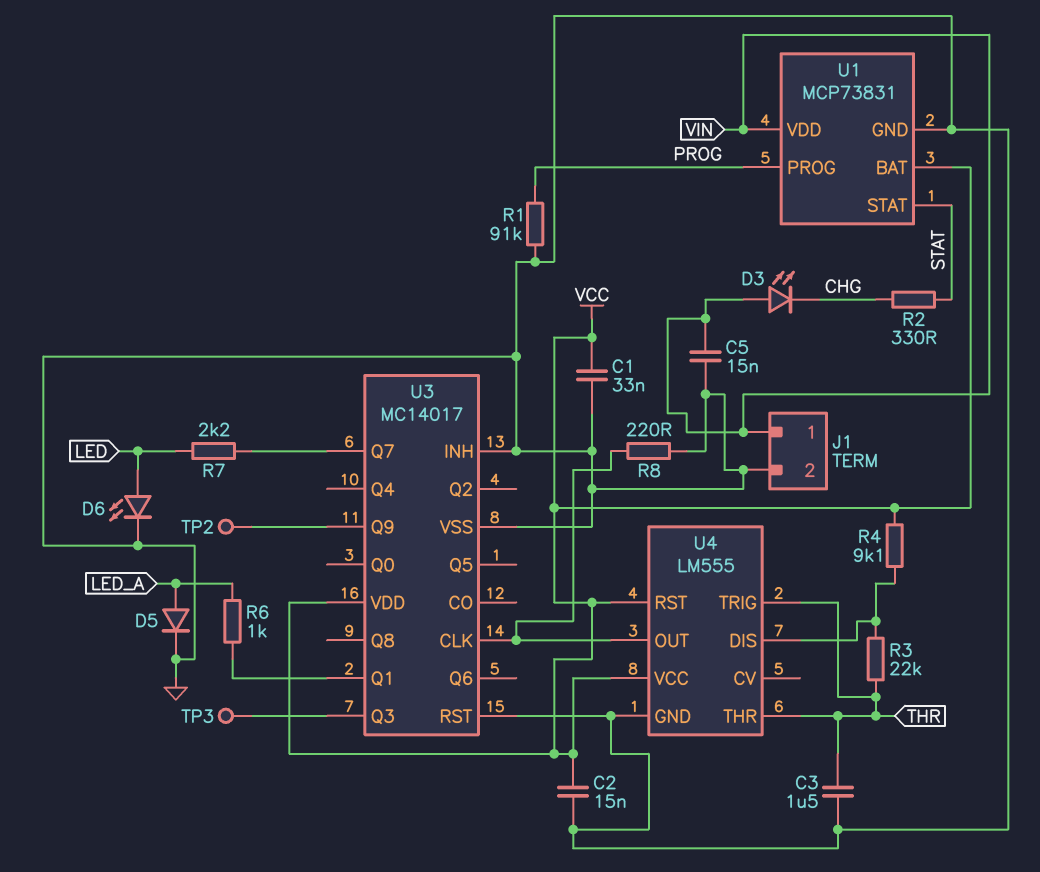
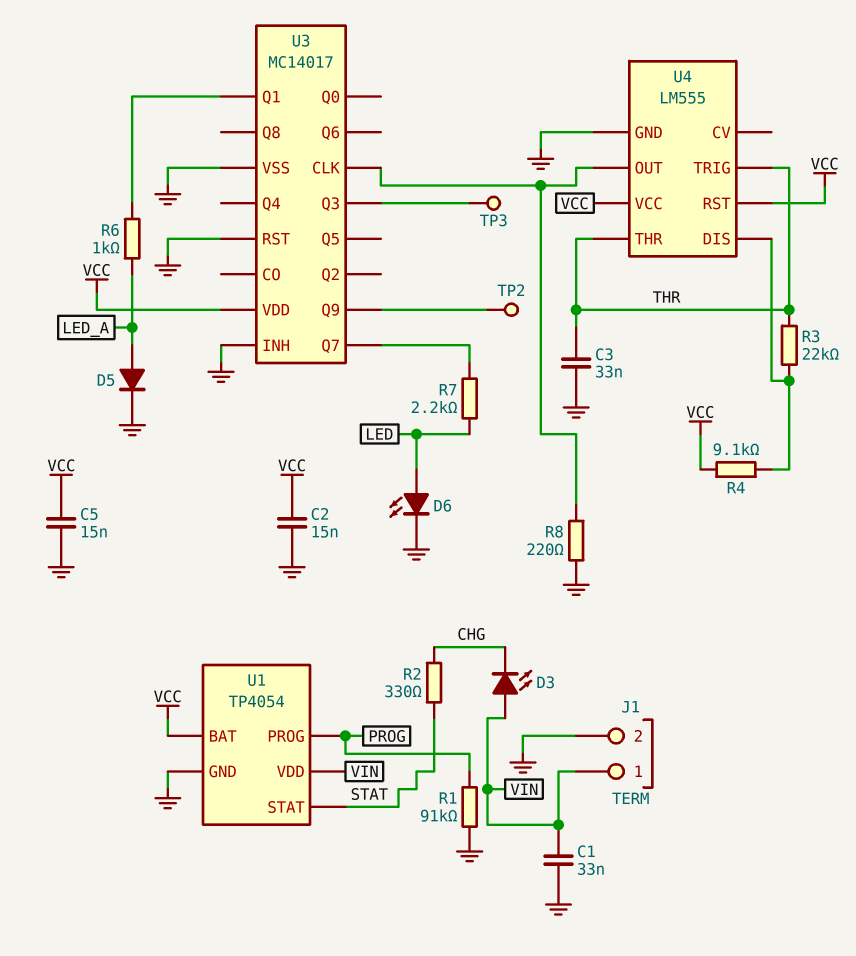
C1: 33nF (GND, VCC) -> 33nF (GND, VIN)
C3: 1.5uF (GND, THR) -> 33nF (GND, THR)
C5: 15nF (GND, VIN) -> 15nF (GND, VCC)
U1: MCP73831 -> TP4054

